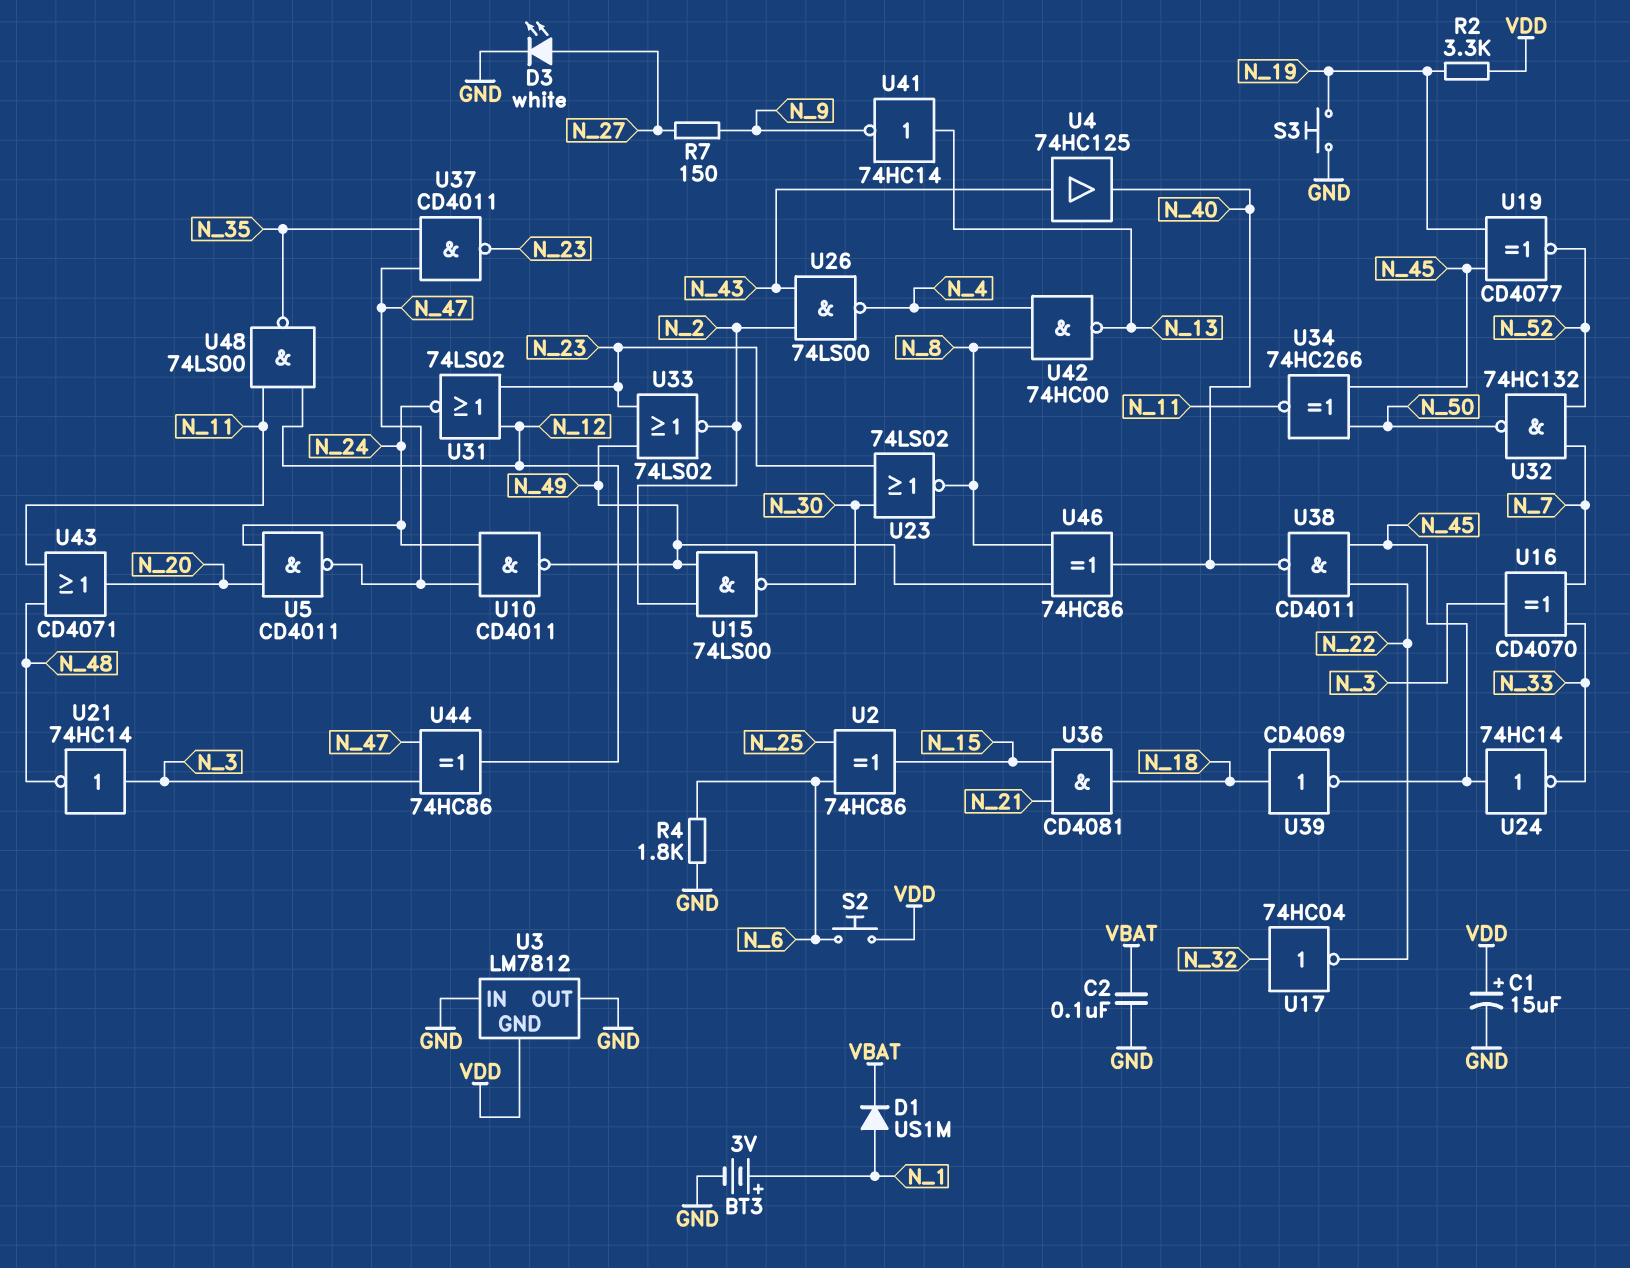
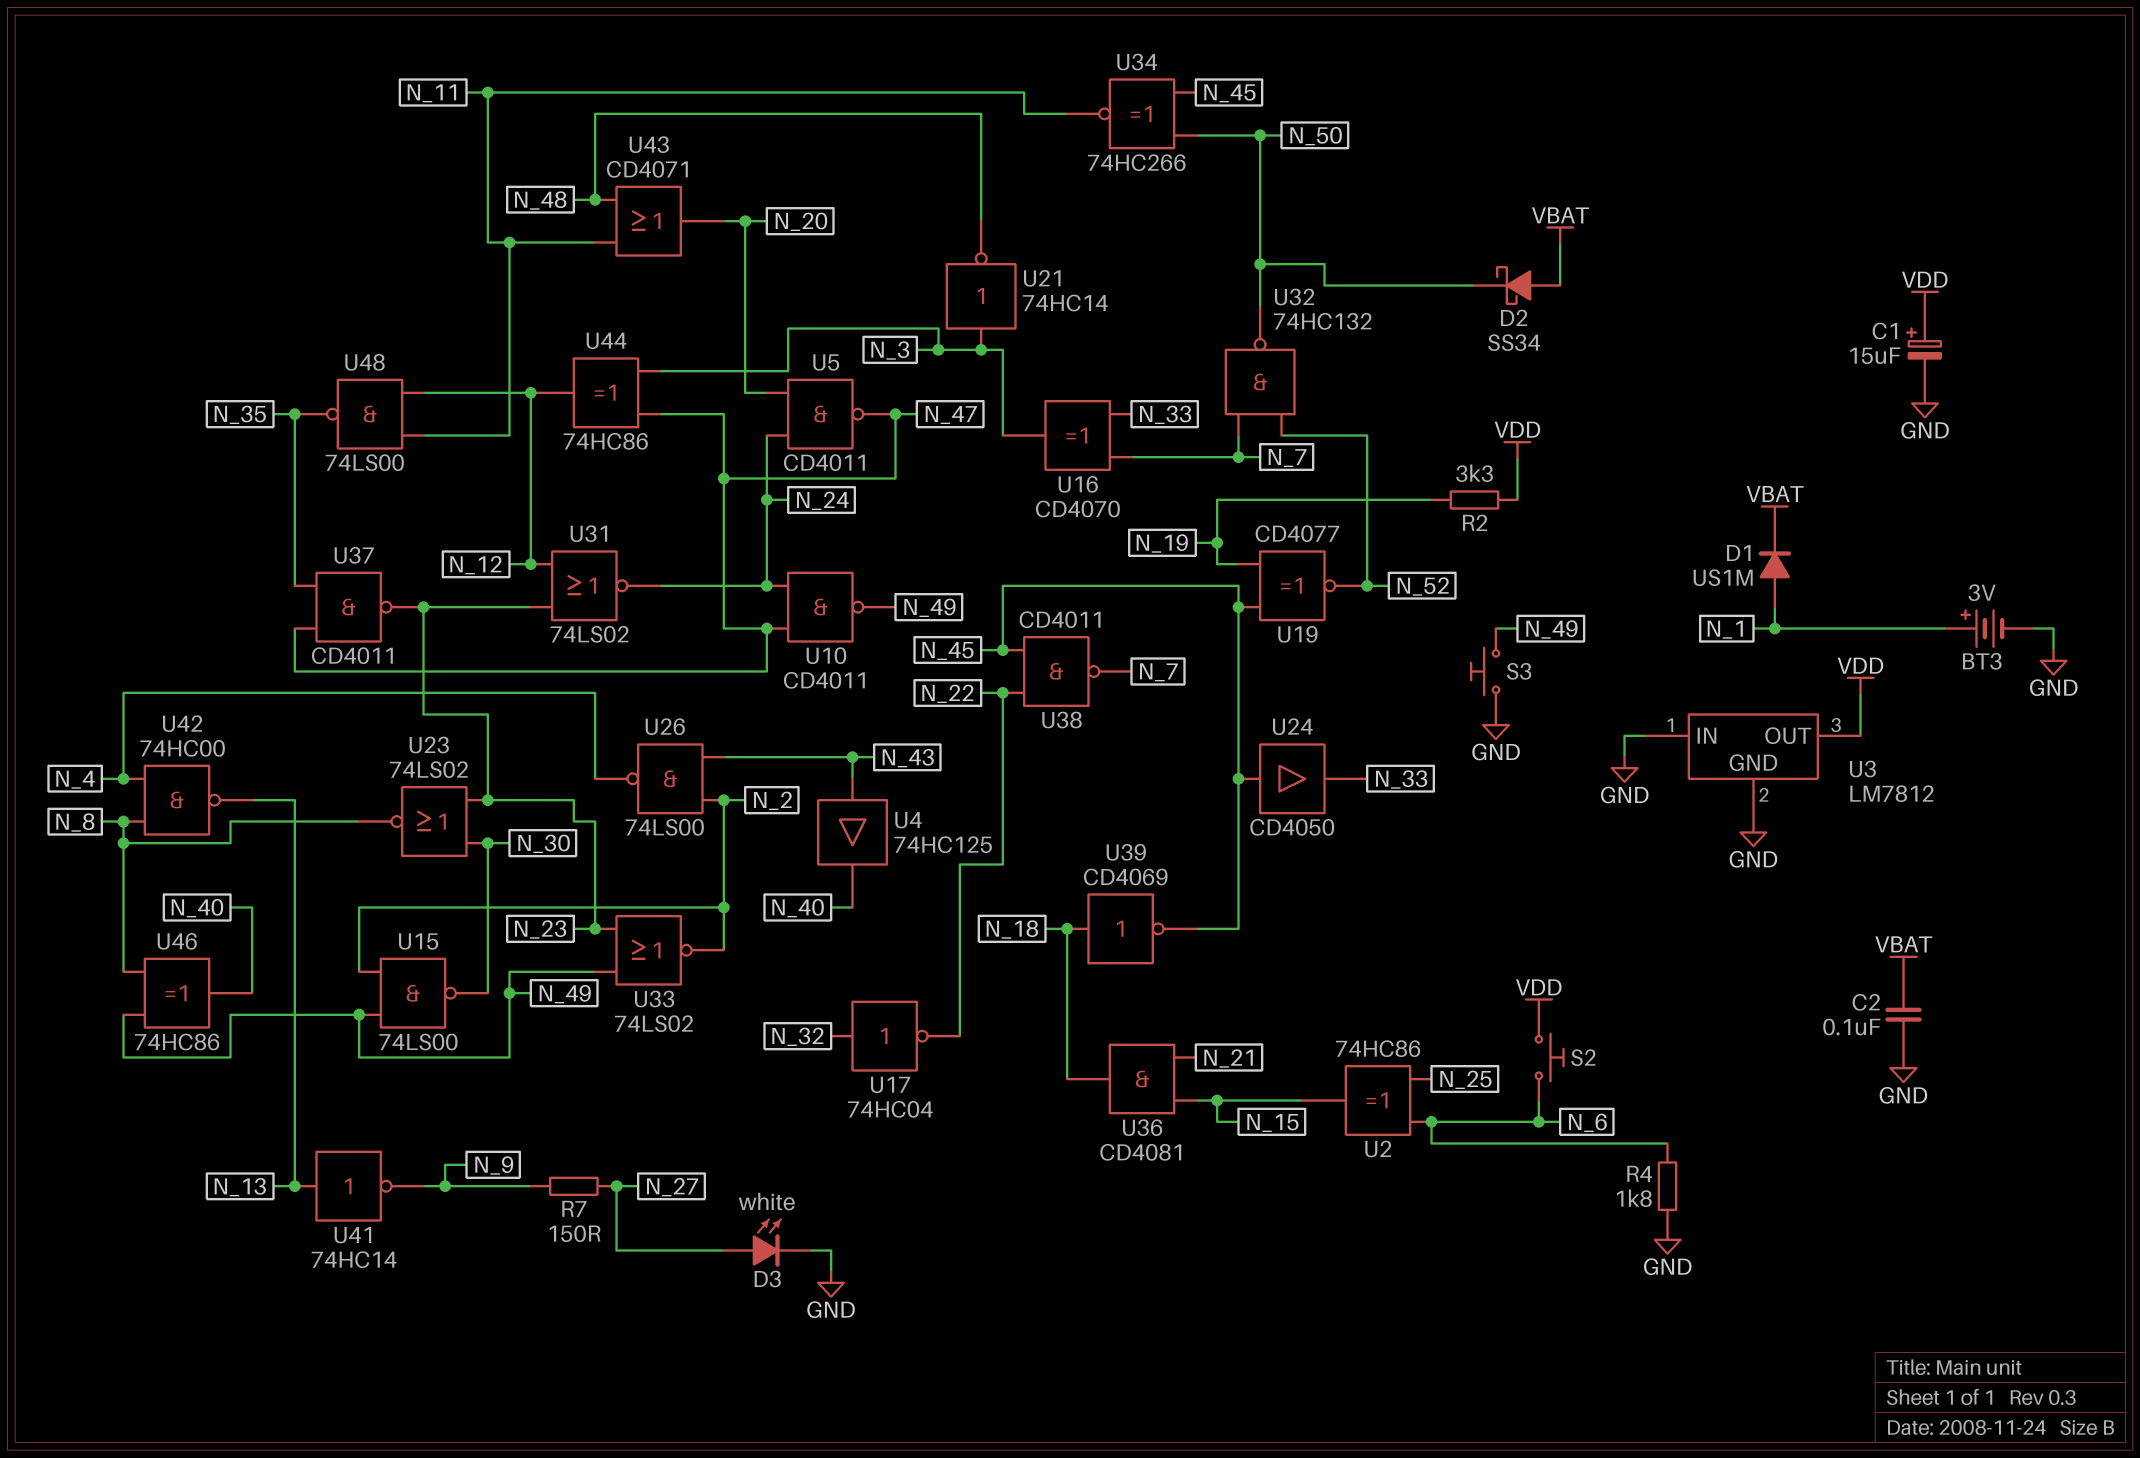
D2: none -> schottky SS34 (A VBAT, K N_50)
S3: button (GND, N_19) -> button (GND, N_49)
U3 pin GND: VDD -> GND
U3 pin OUT: GND -> VDD
U24: NOT 74HC14 (in N_45, out N_33) -> buffer CD4050 (in N_45, out N_33)
U38: NAND CD4011 (in N_22, in N_45, out N_40) -> NAND CD4011 (in N_22, in N_45, out N_7)

